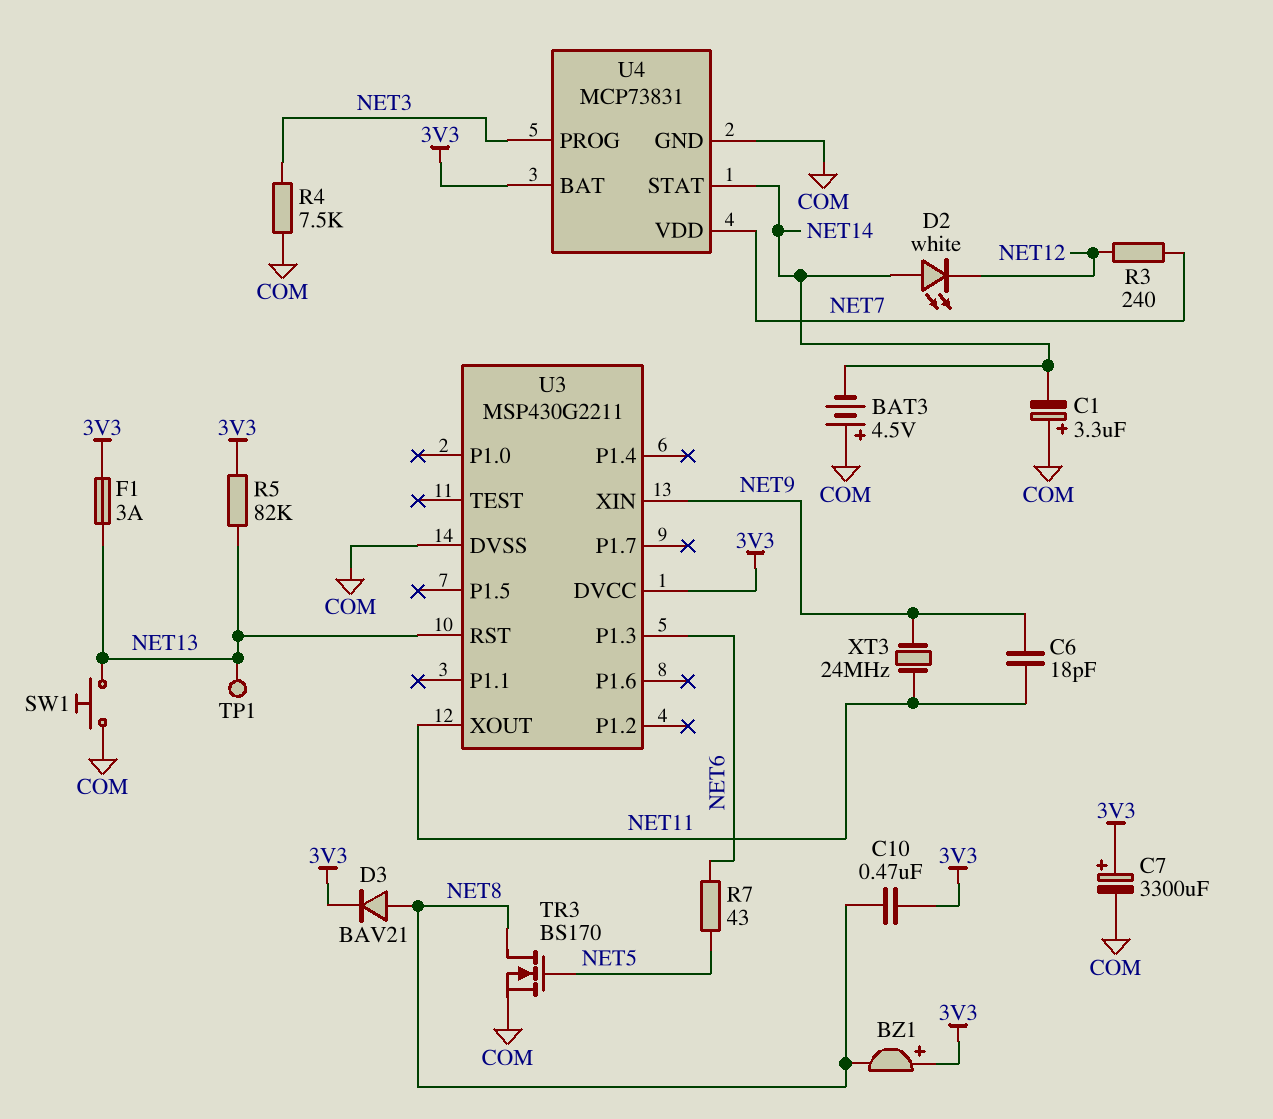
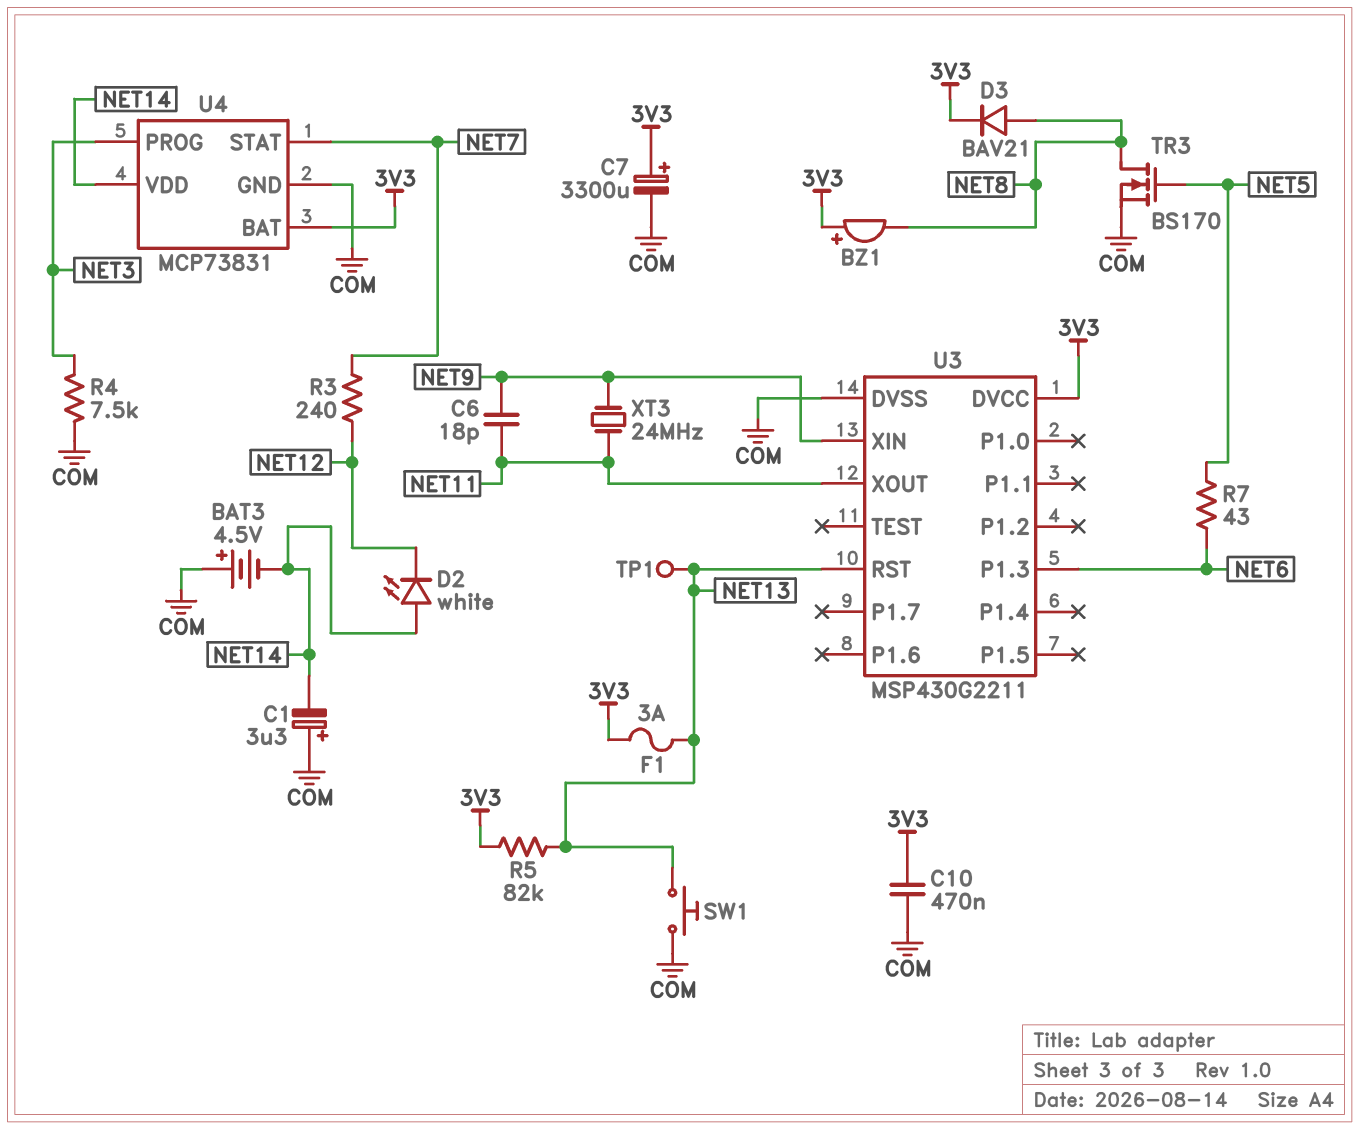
C10: 470nF (3V3, NET8) -> 470nF (3V3, COM)
U4 pin STAT: NET14 -> NET7
U4 pin VDD: NET7 -> NET14

